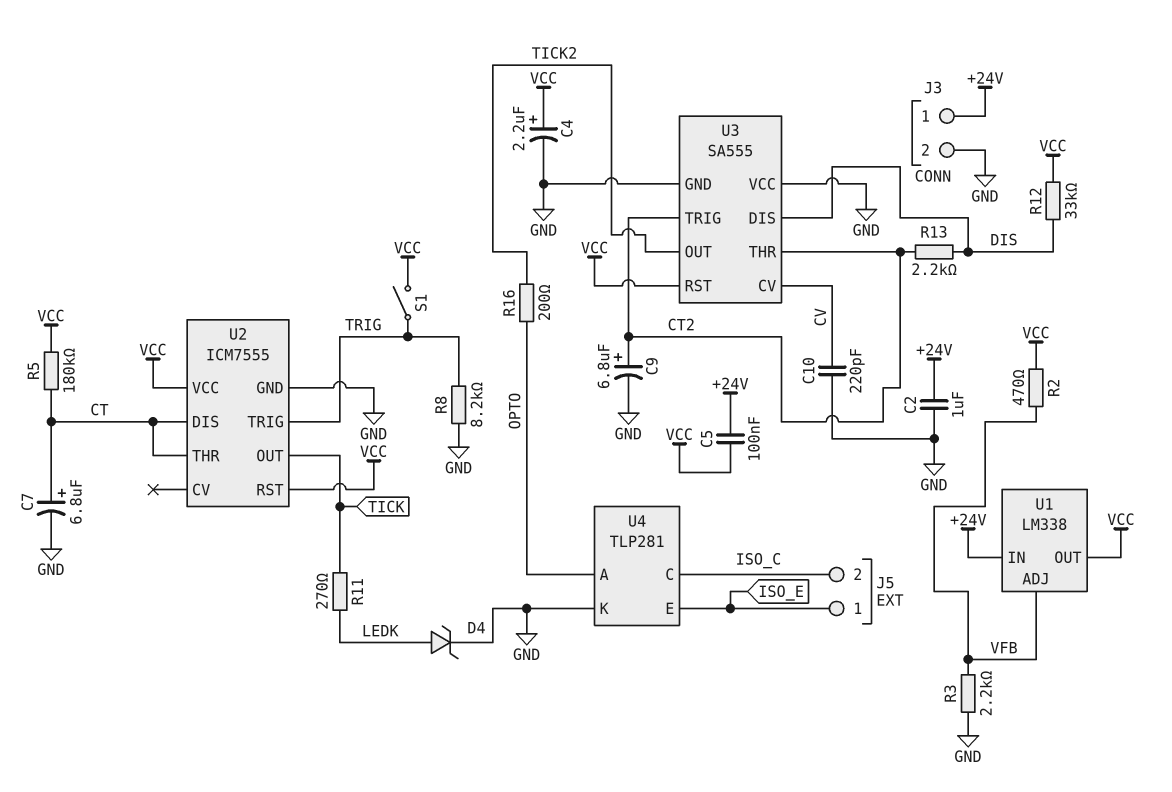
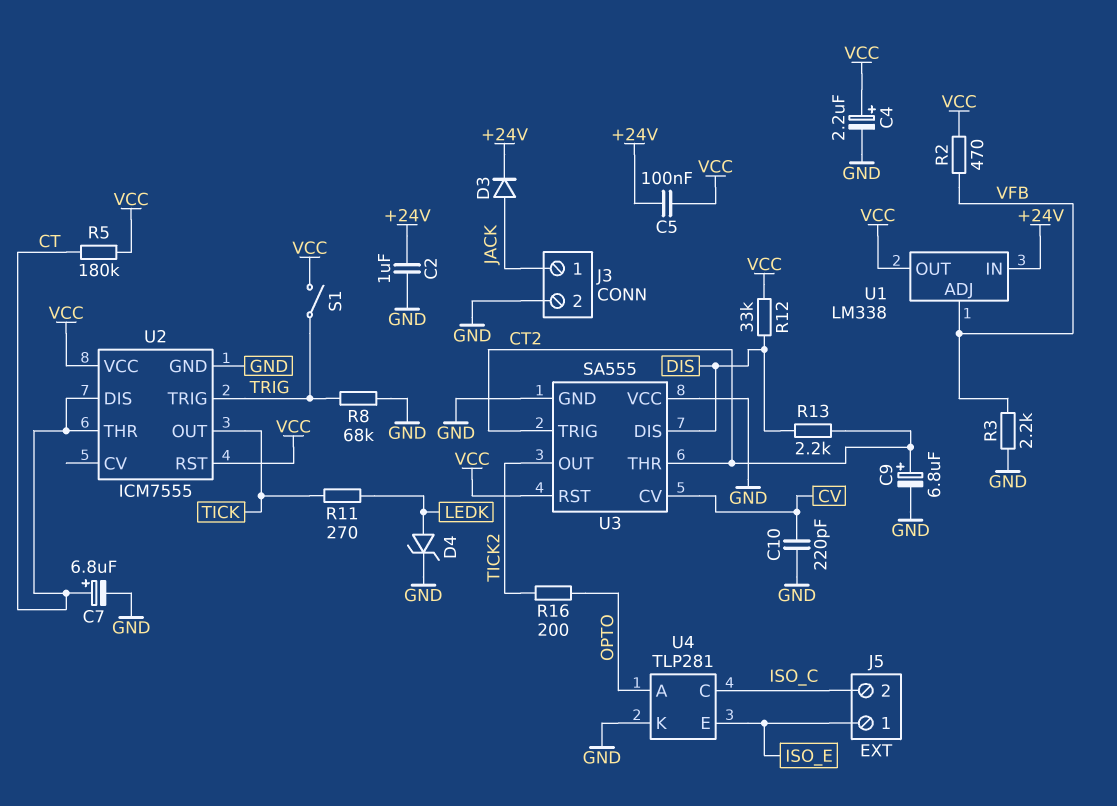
D3: none -> diode (A JACK, K +24V)
J3 pin 1: +24V -> JACK
R8: 8.2k (GND, TRIG) -> 68k (GND, TRIG)

